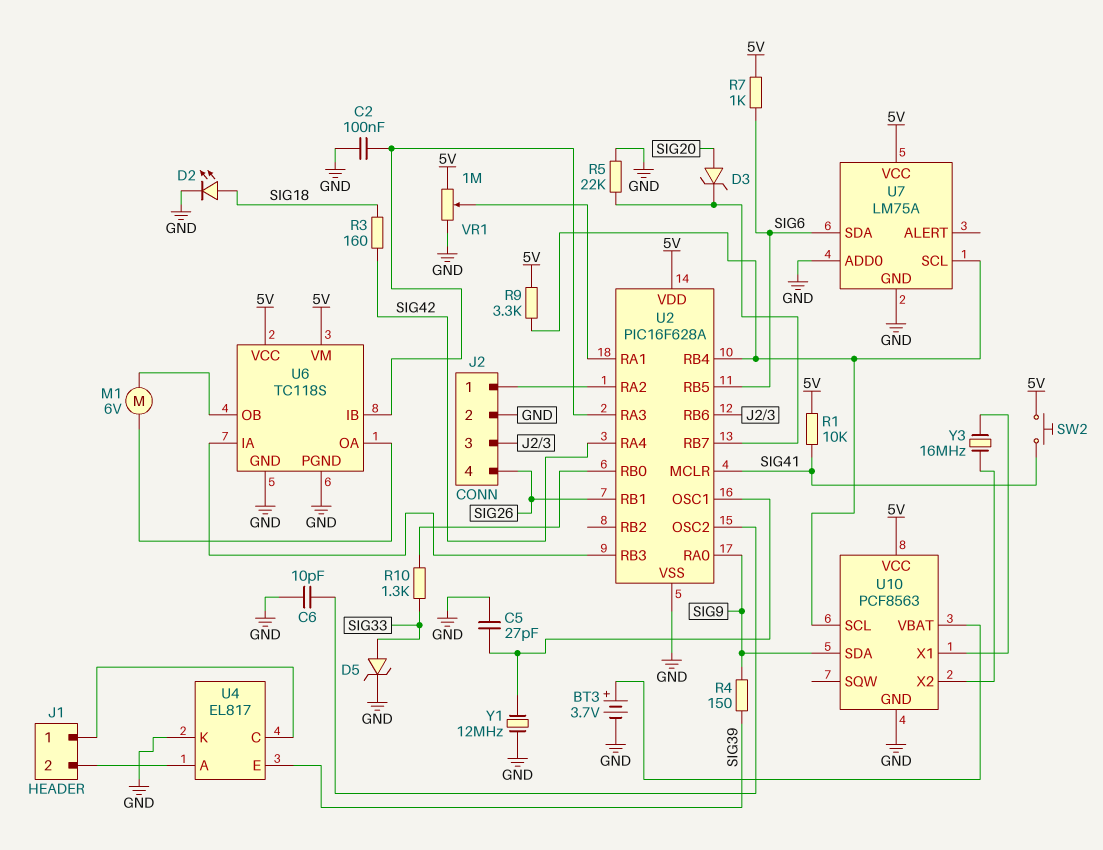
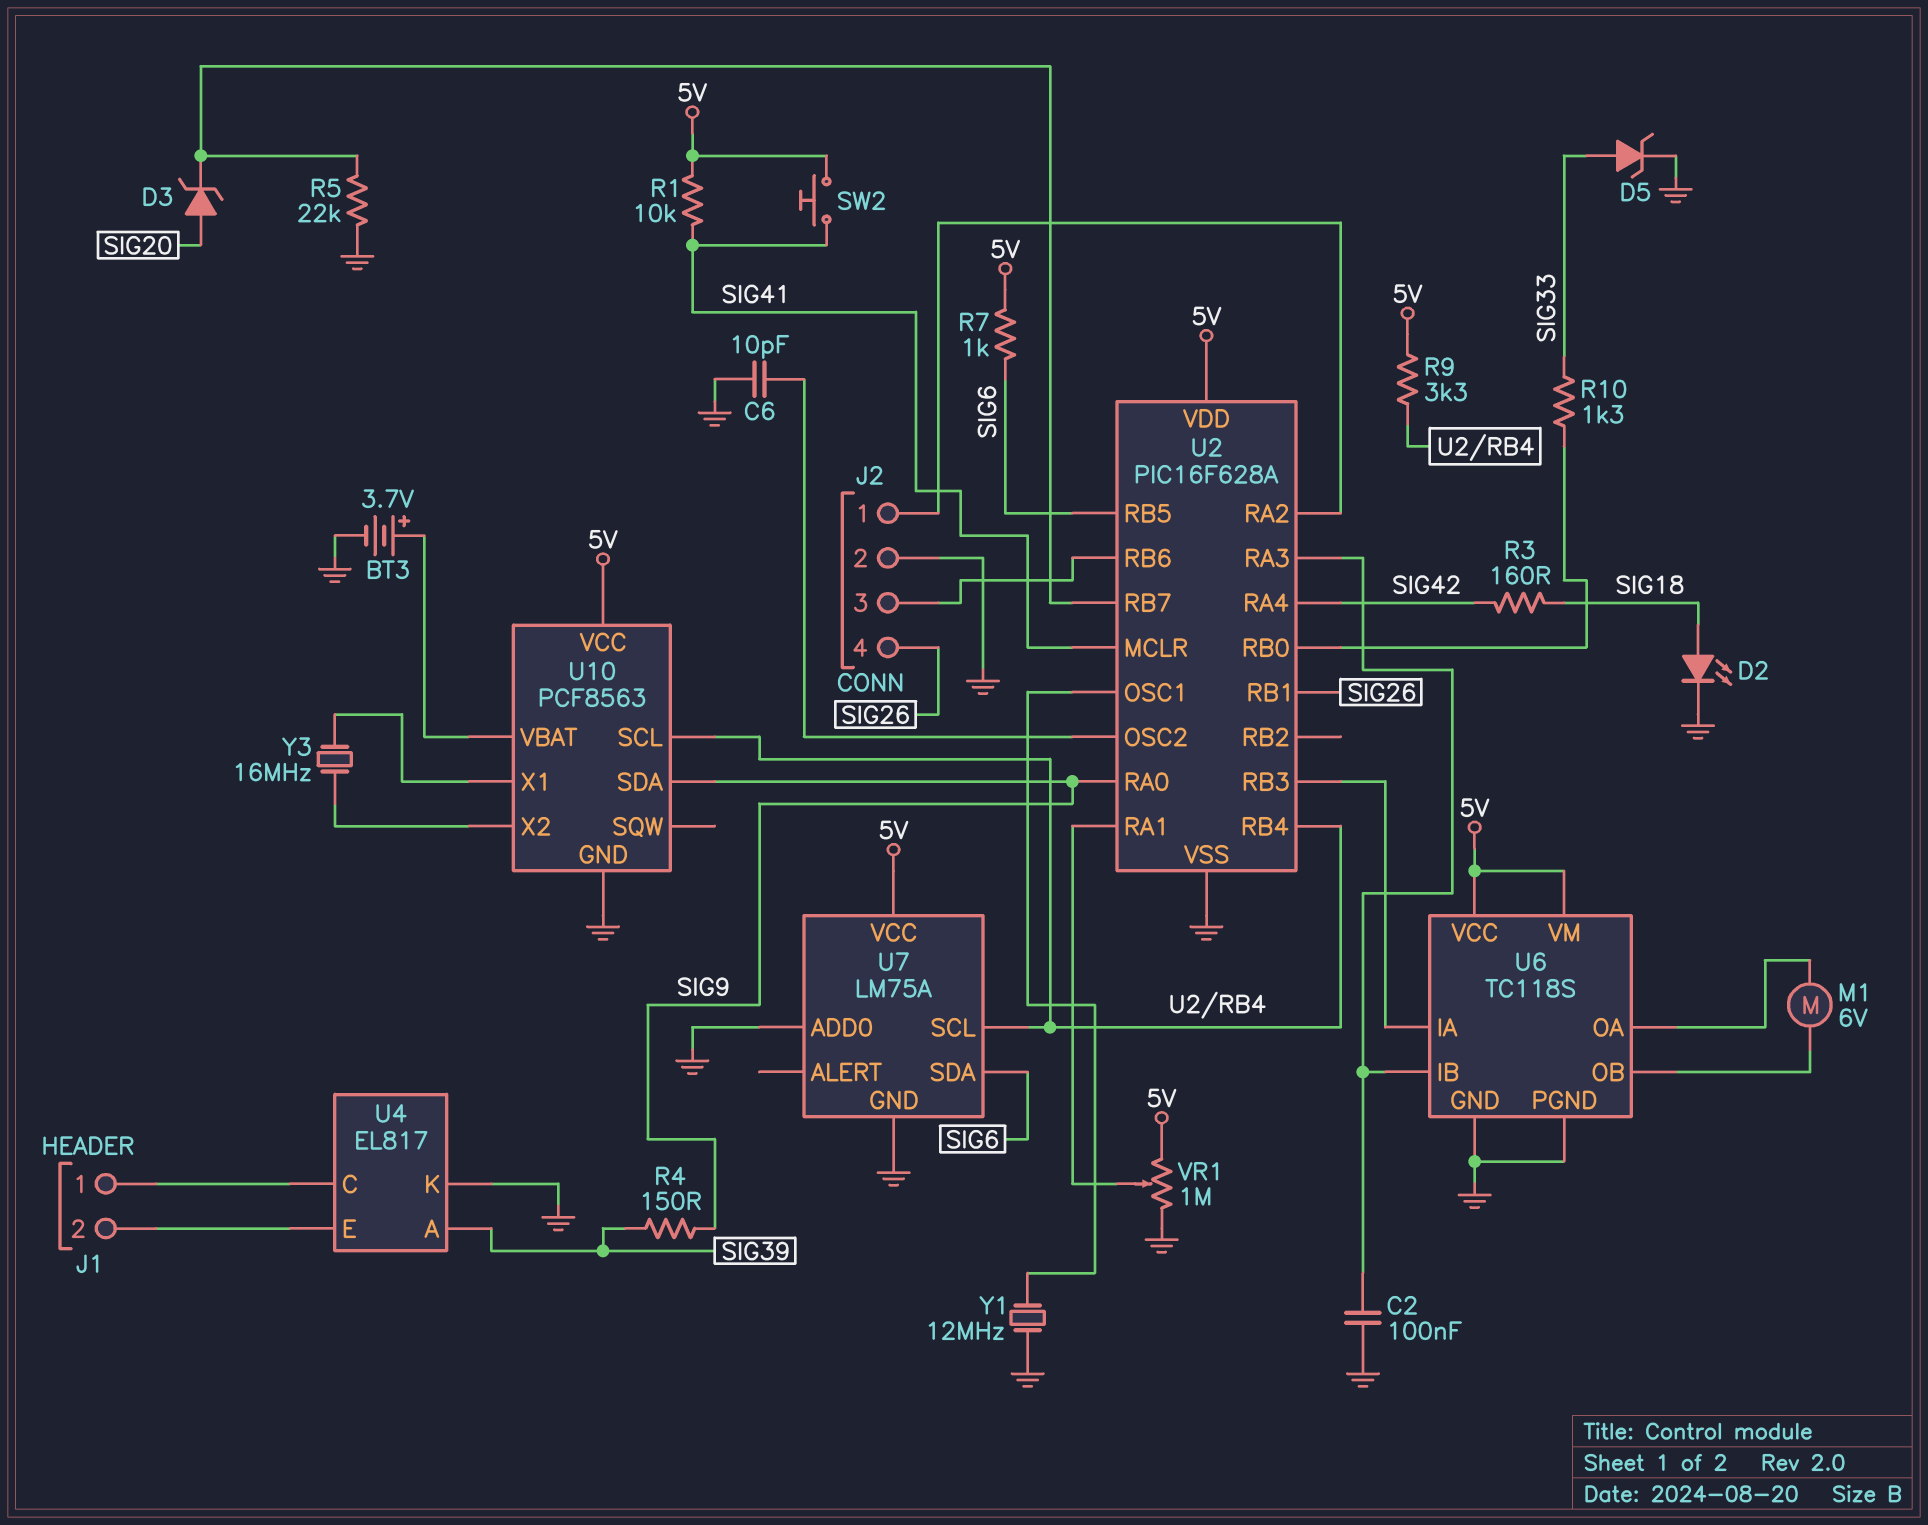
C5: 27pF (GND, U2/OSC1) -> none
U4 pin A: J1/2 -> SIG39
U4 pin E: SIG39 -> J1/2

